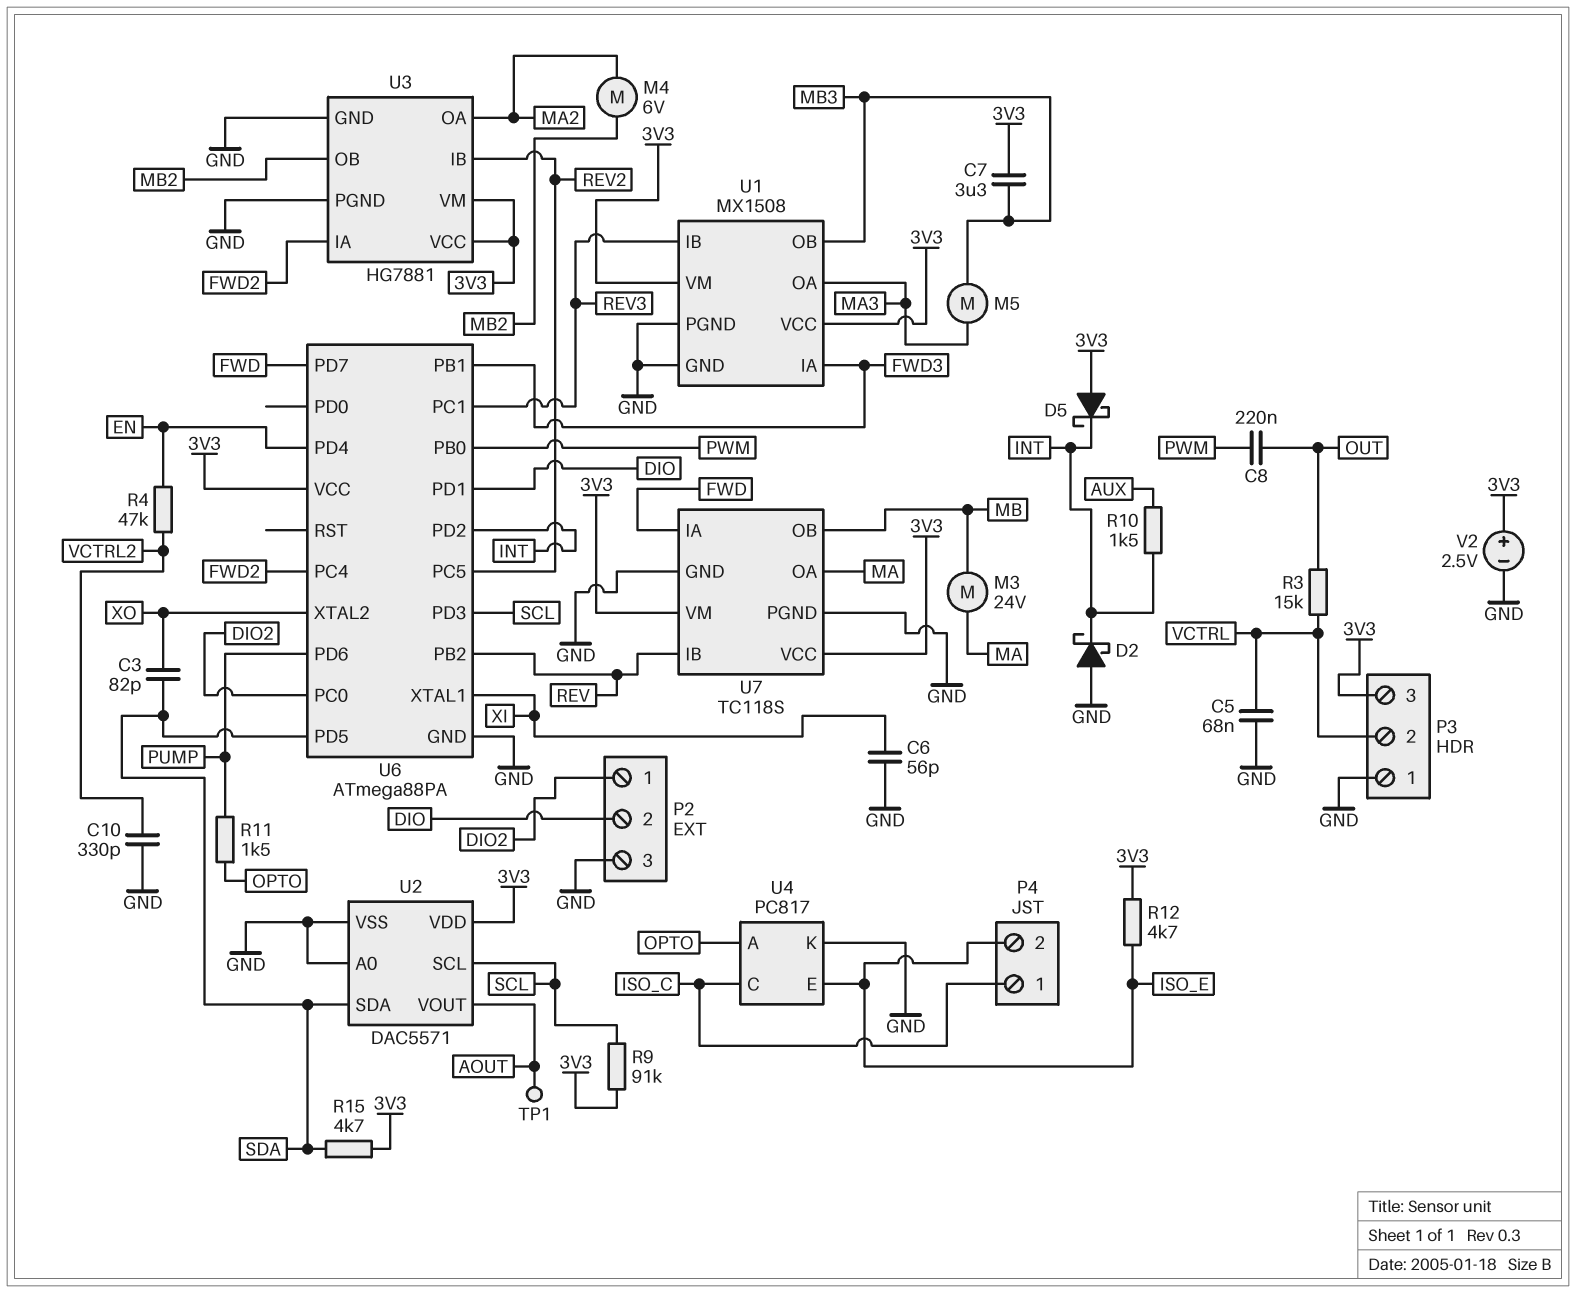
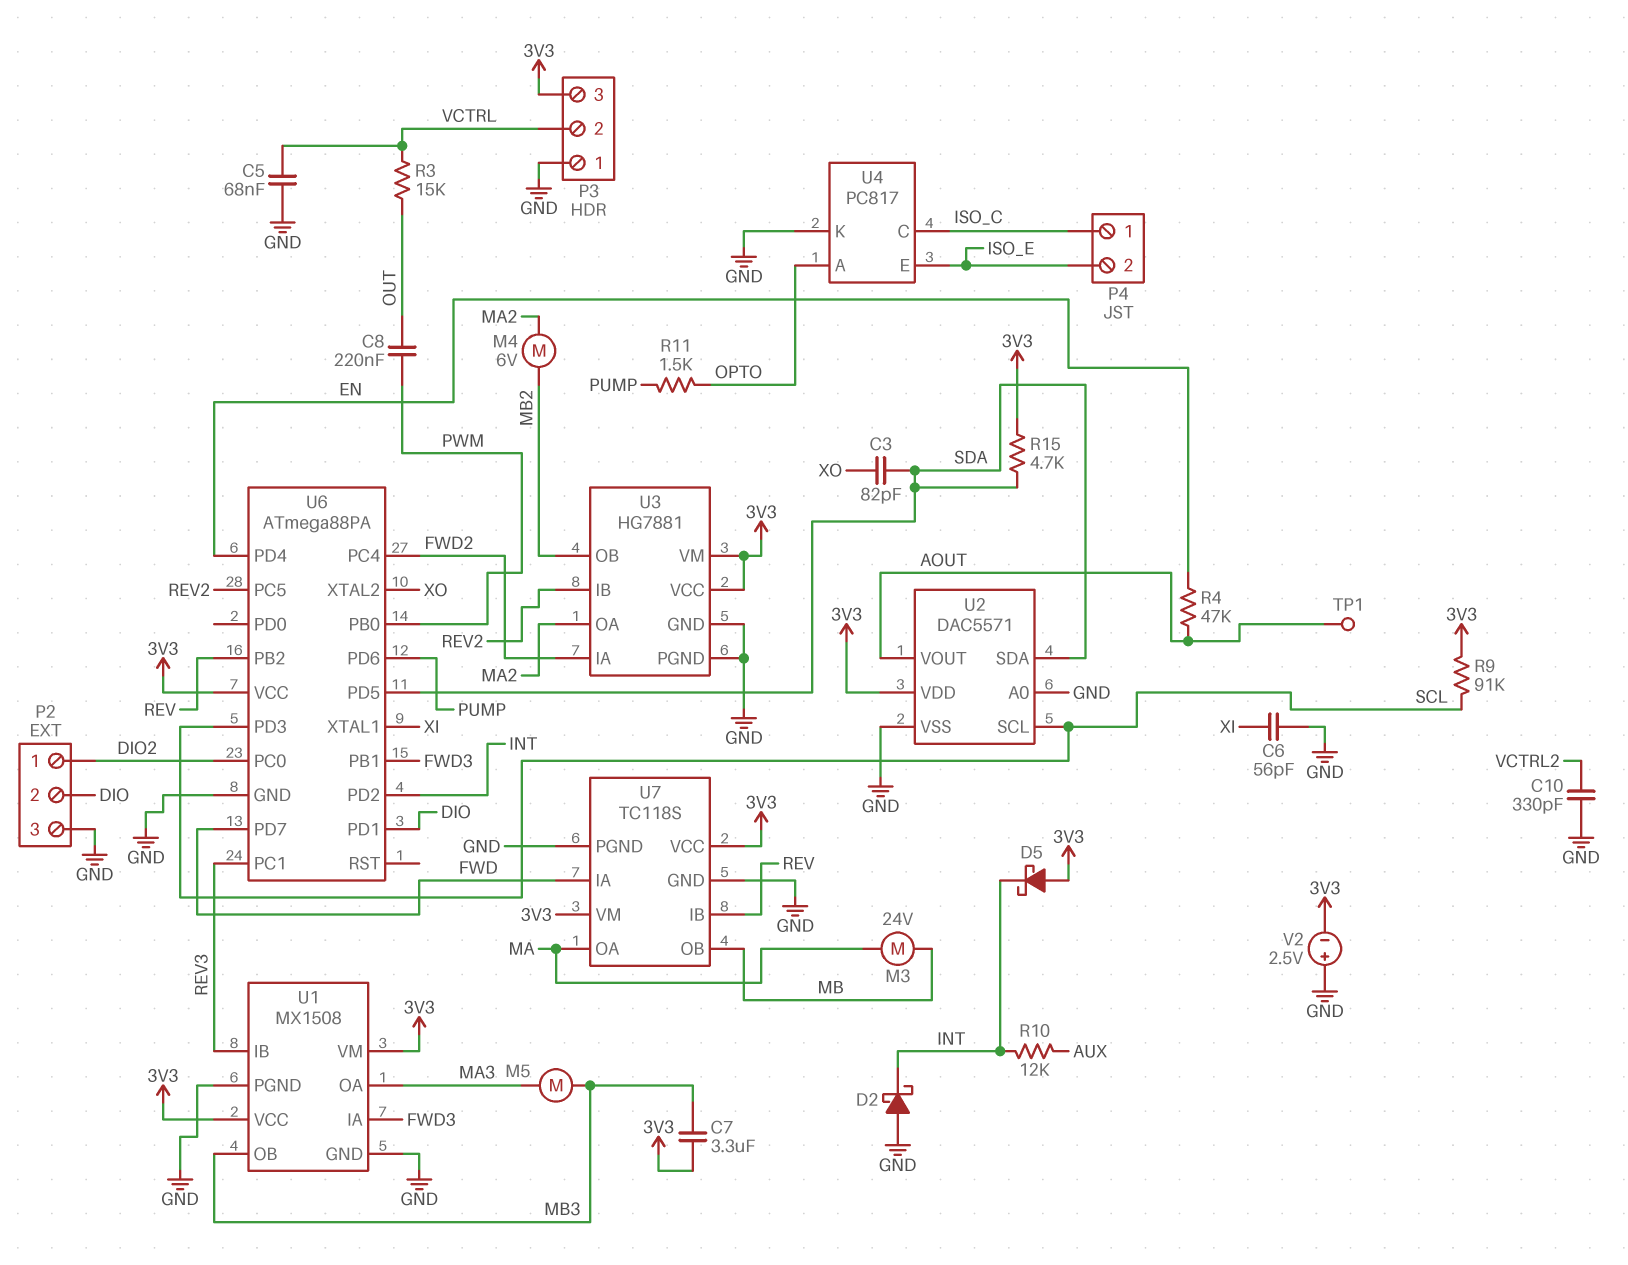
R4: 47k (EN, VCTRL2) -> 47k (AOUT, EN)
R10: 1.5k (AUX, INT) -> 12k (AUX, INT)
R12: 4.7k (3V3, ISO_E) -> none
V2: 2.5V (plus 3V3, minus GND) -> 2.5V (plus GND, minus 3V3)

